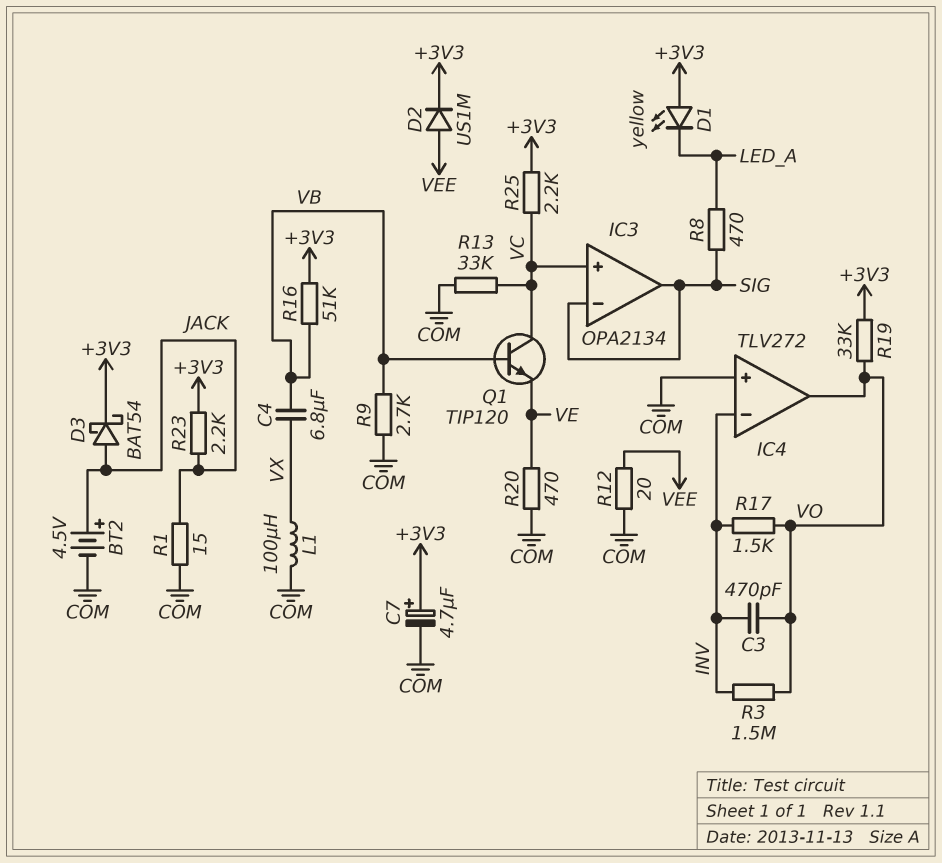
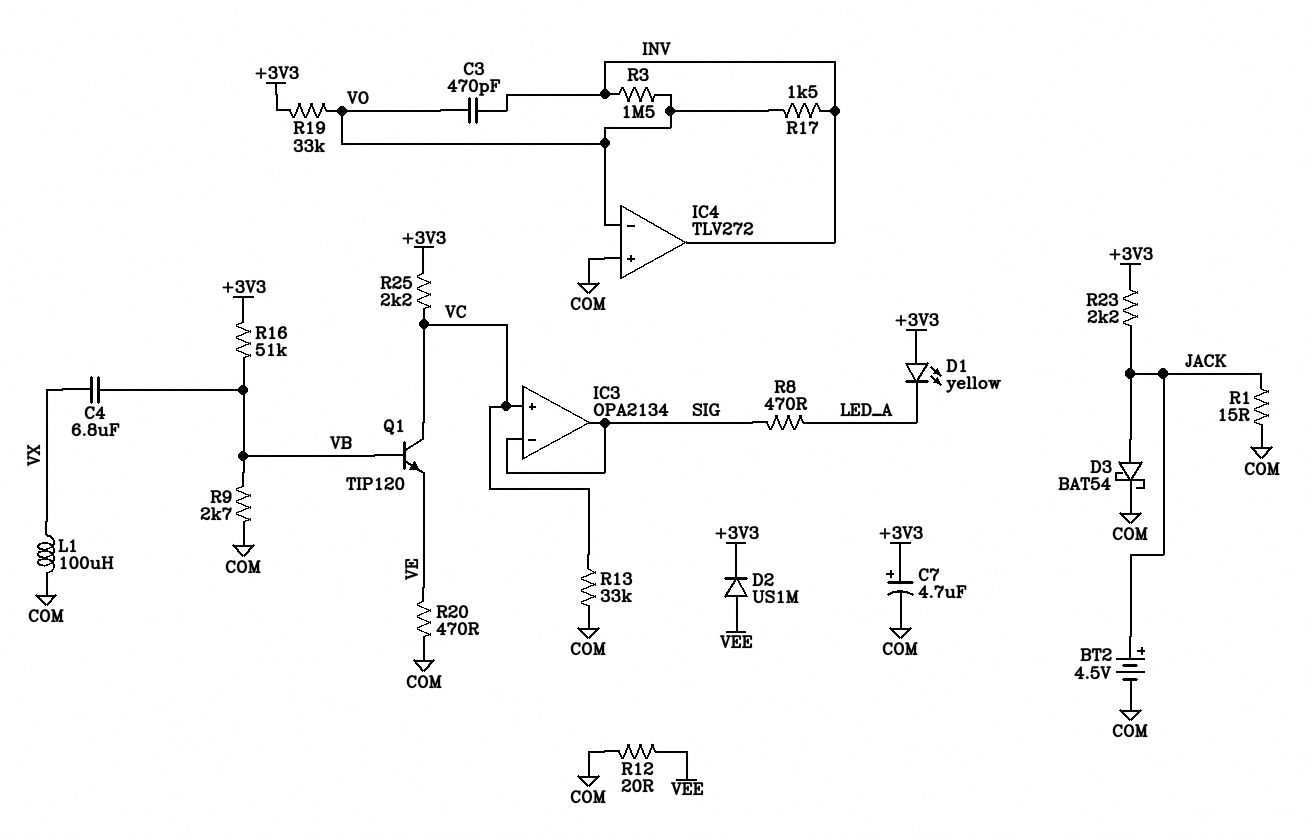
D3: schottky BAT54 (A JACK, K +3V3) -> schottky BAT54 (A JACK, K COM)
IC4 pin in-: INV -> VO
IC4 pin out: VO -> INV

